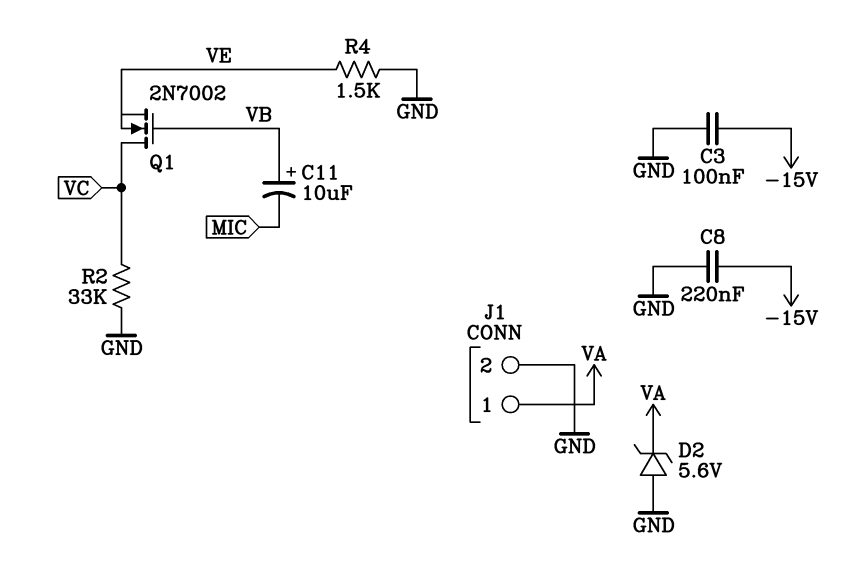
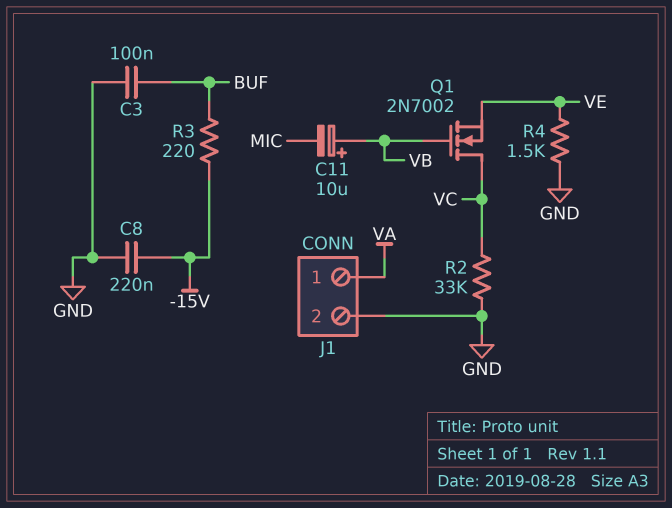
C3: 100nF (-15V, GND) -> 100nF (BUF, GND)
D2: zener 5.6V (A GND, K VA) -> none
R3: none -> 220 (-15V, BUF)

